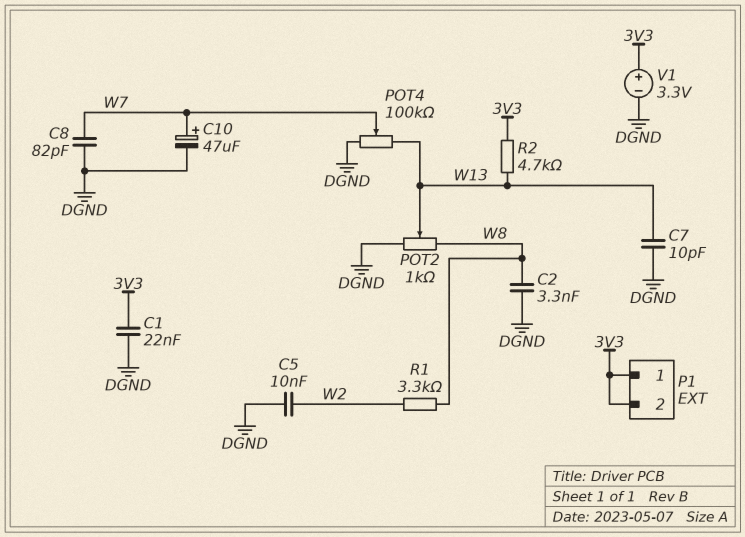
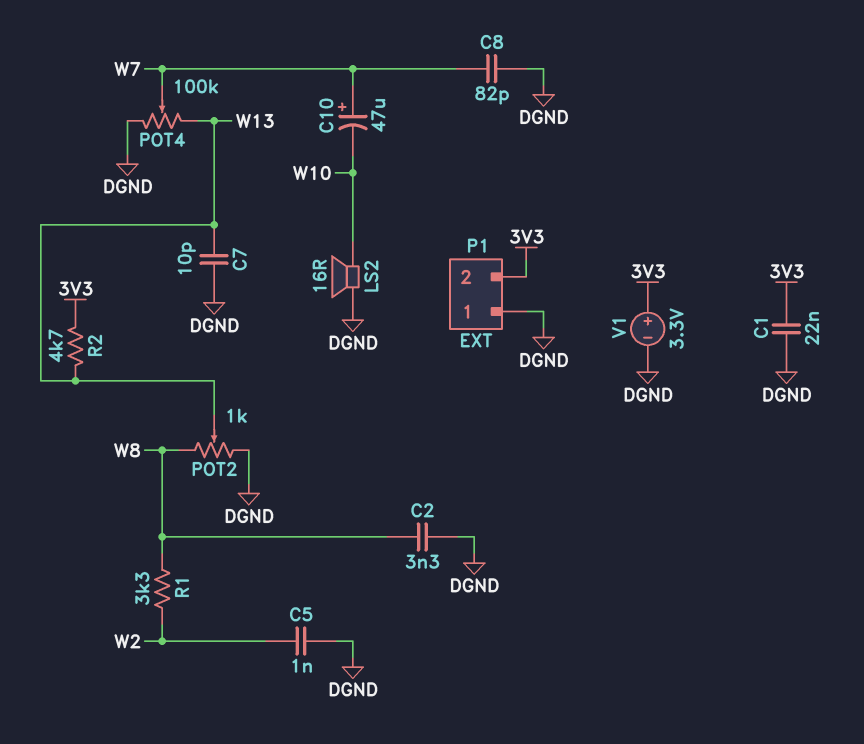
C5: 10nF (DGND, W2) -> 1nF (DGND, W2)
C10: 47uF (plus W7, minus DGND) -> 47uF (plus W7, minus W10)
LS2: none -> speaker 16R (DGND, W10)
P1 pin 1: 3V3 -> DGND

